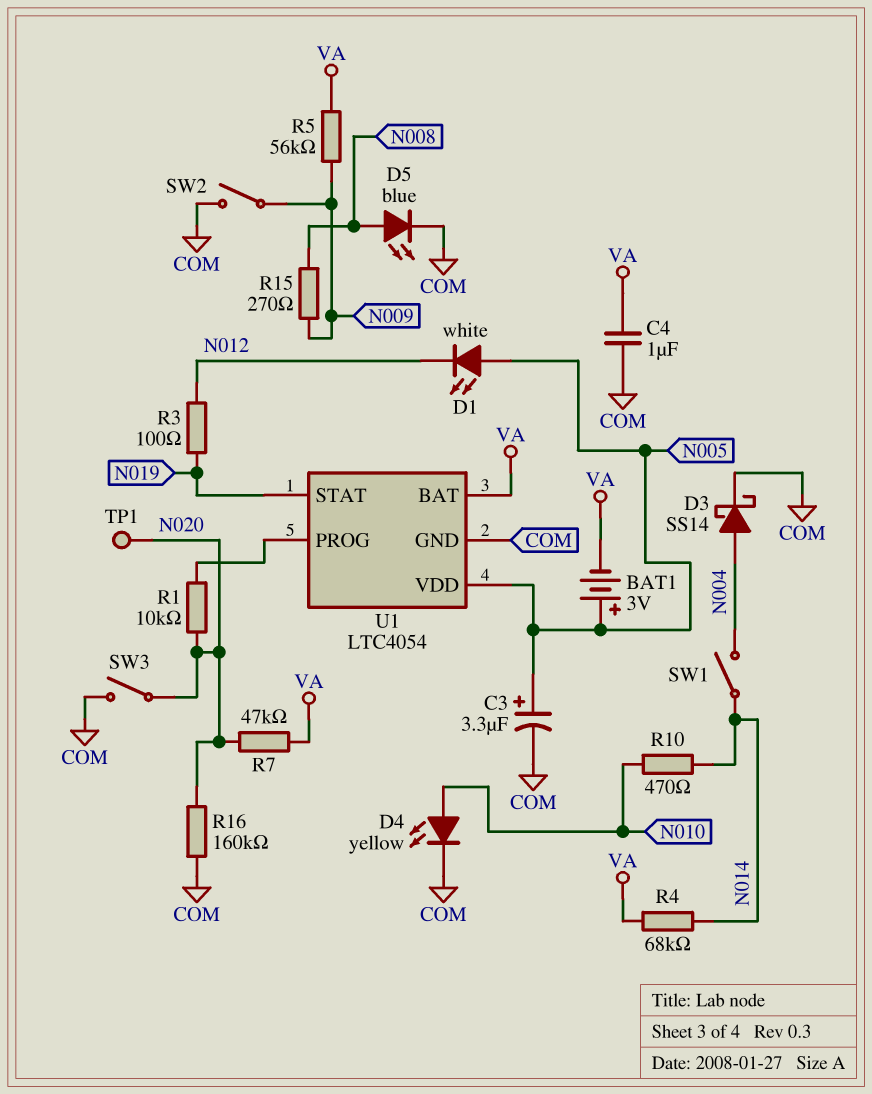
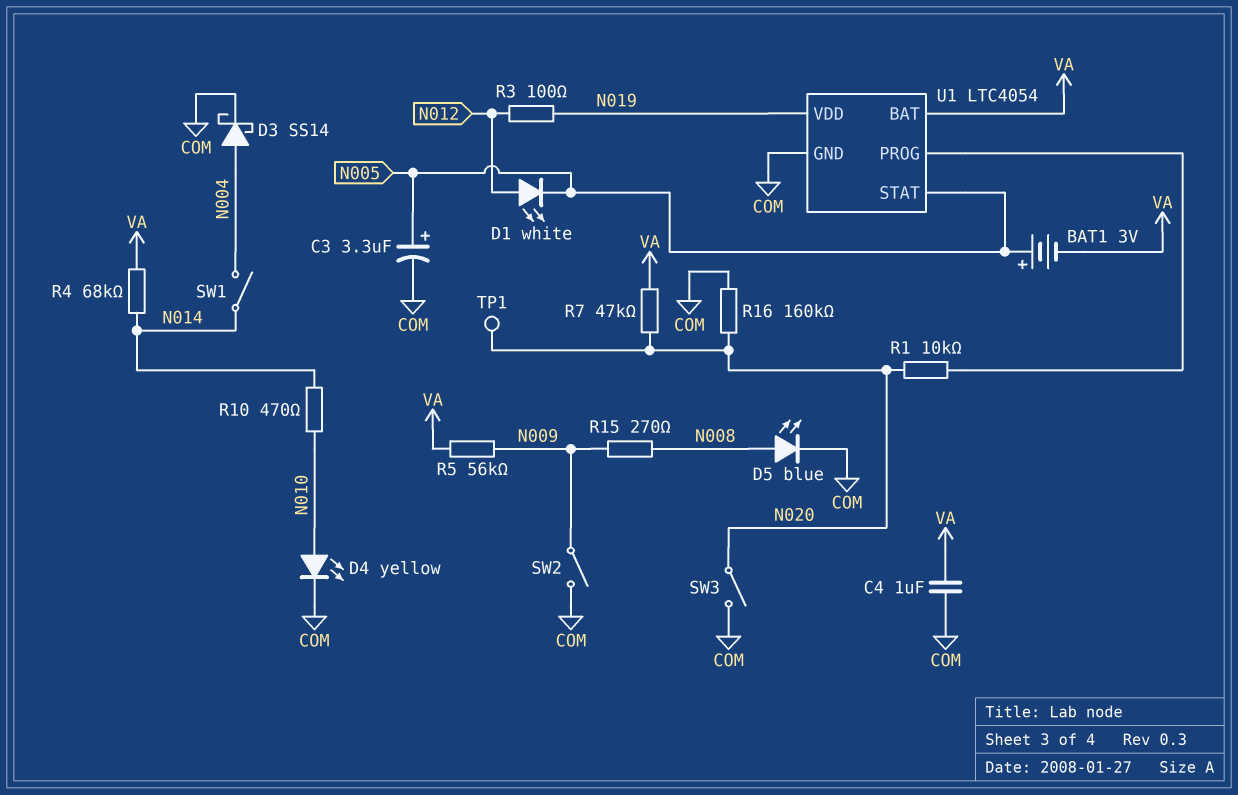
D1: LED white (A N005, K N012) -> LED white (A N012, K N005)
U1 pin STAT: N019 -> N005
U1 pin VDD: N005 -> N019

